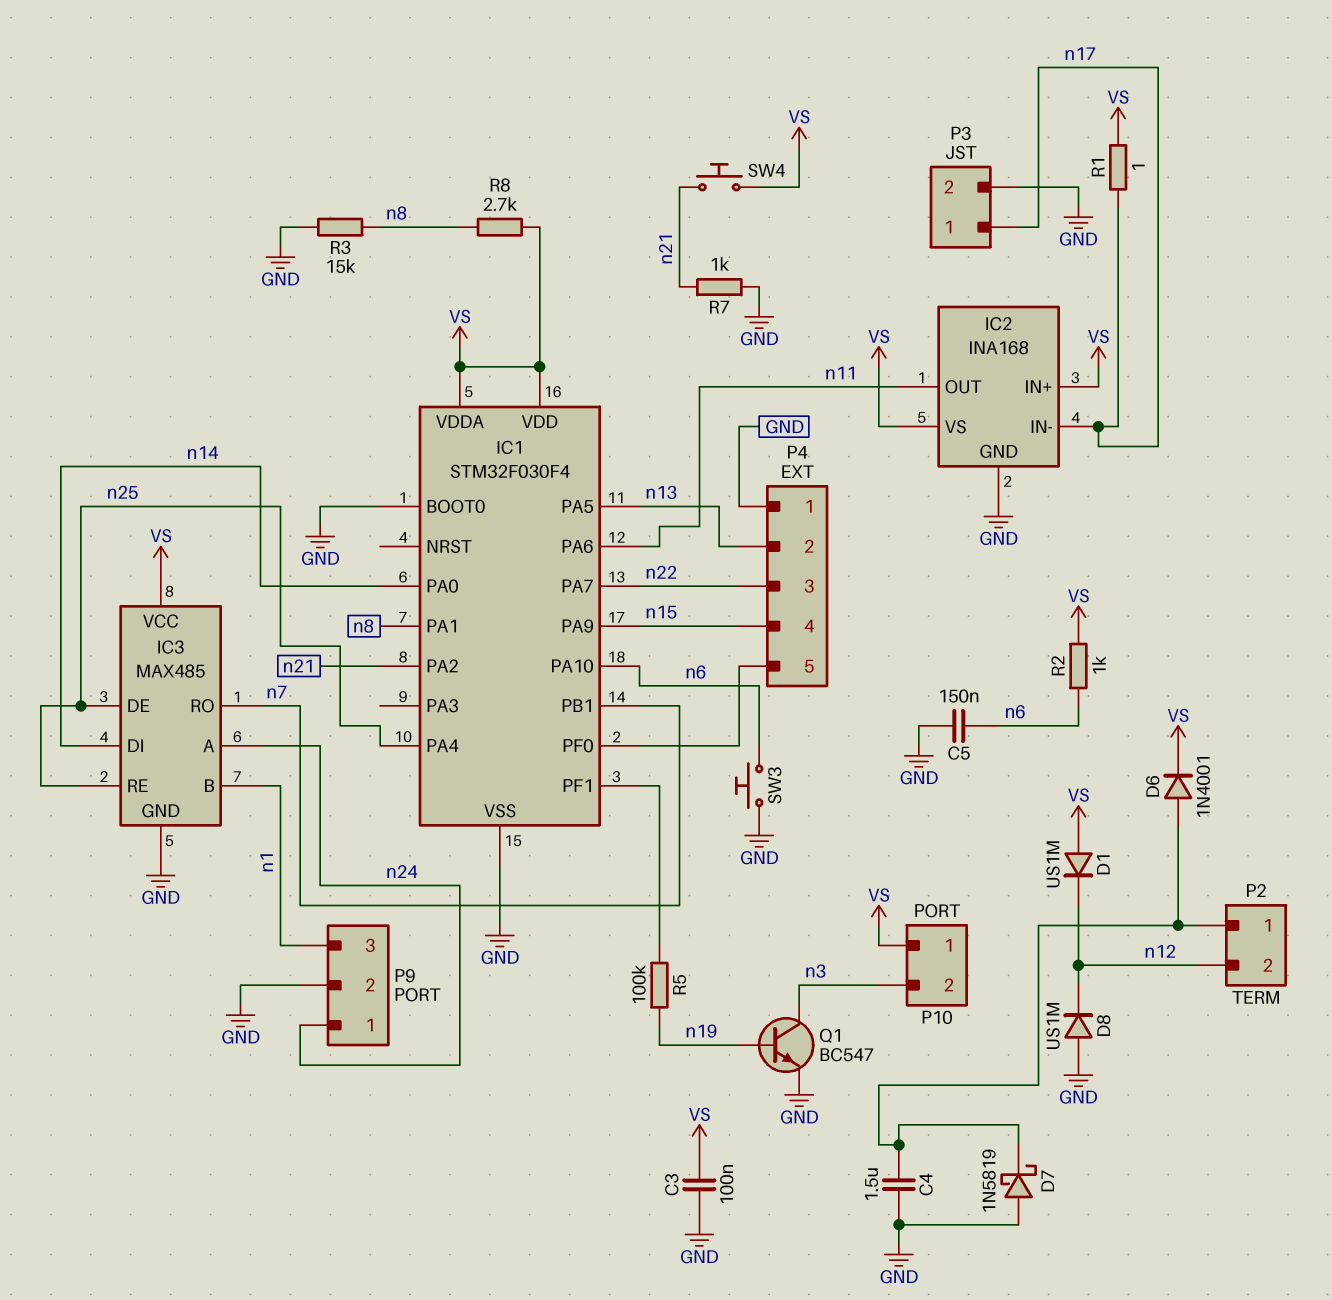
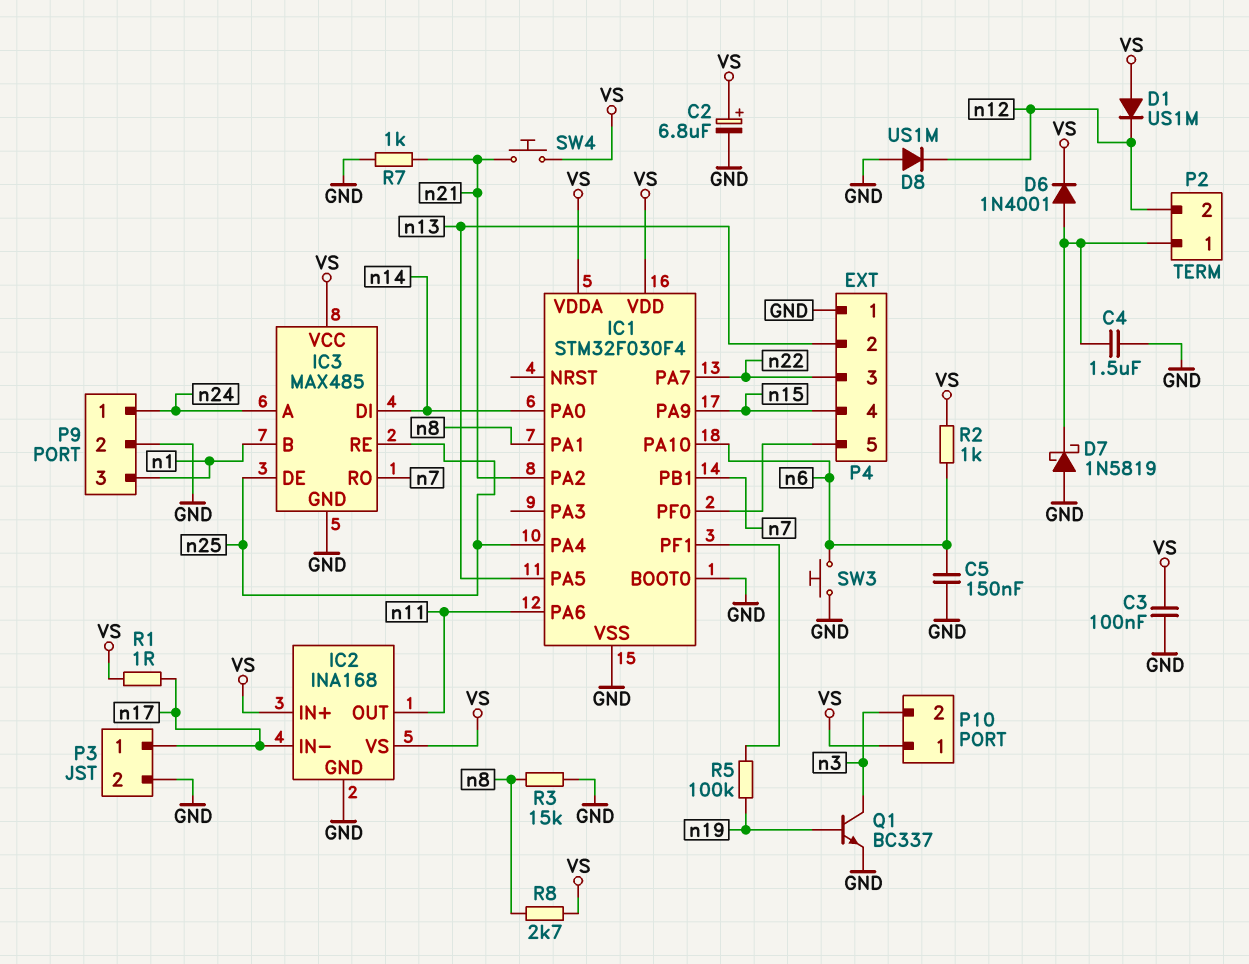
C2: none -> 6.8uF (plus VS, minus GND)
Q1: NPN BC547 (B n19, C n3, E GND) -> NPN BC337 (B n19, C n3, E GND)

